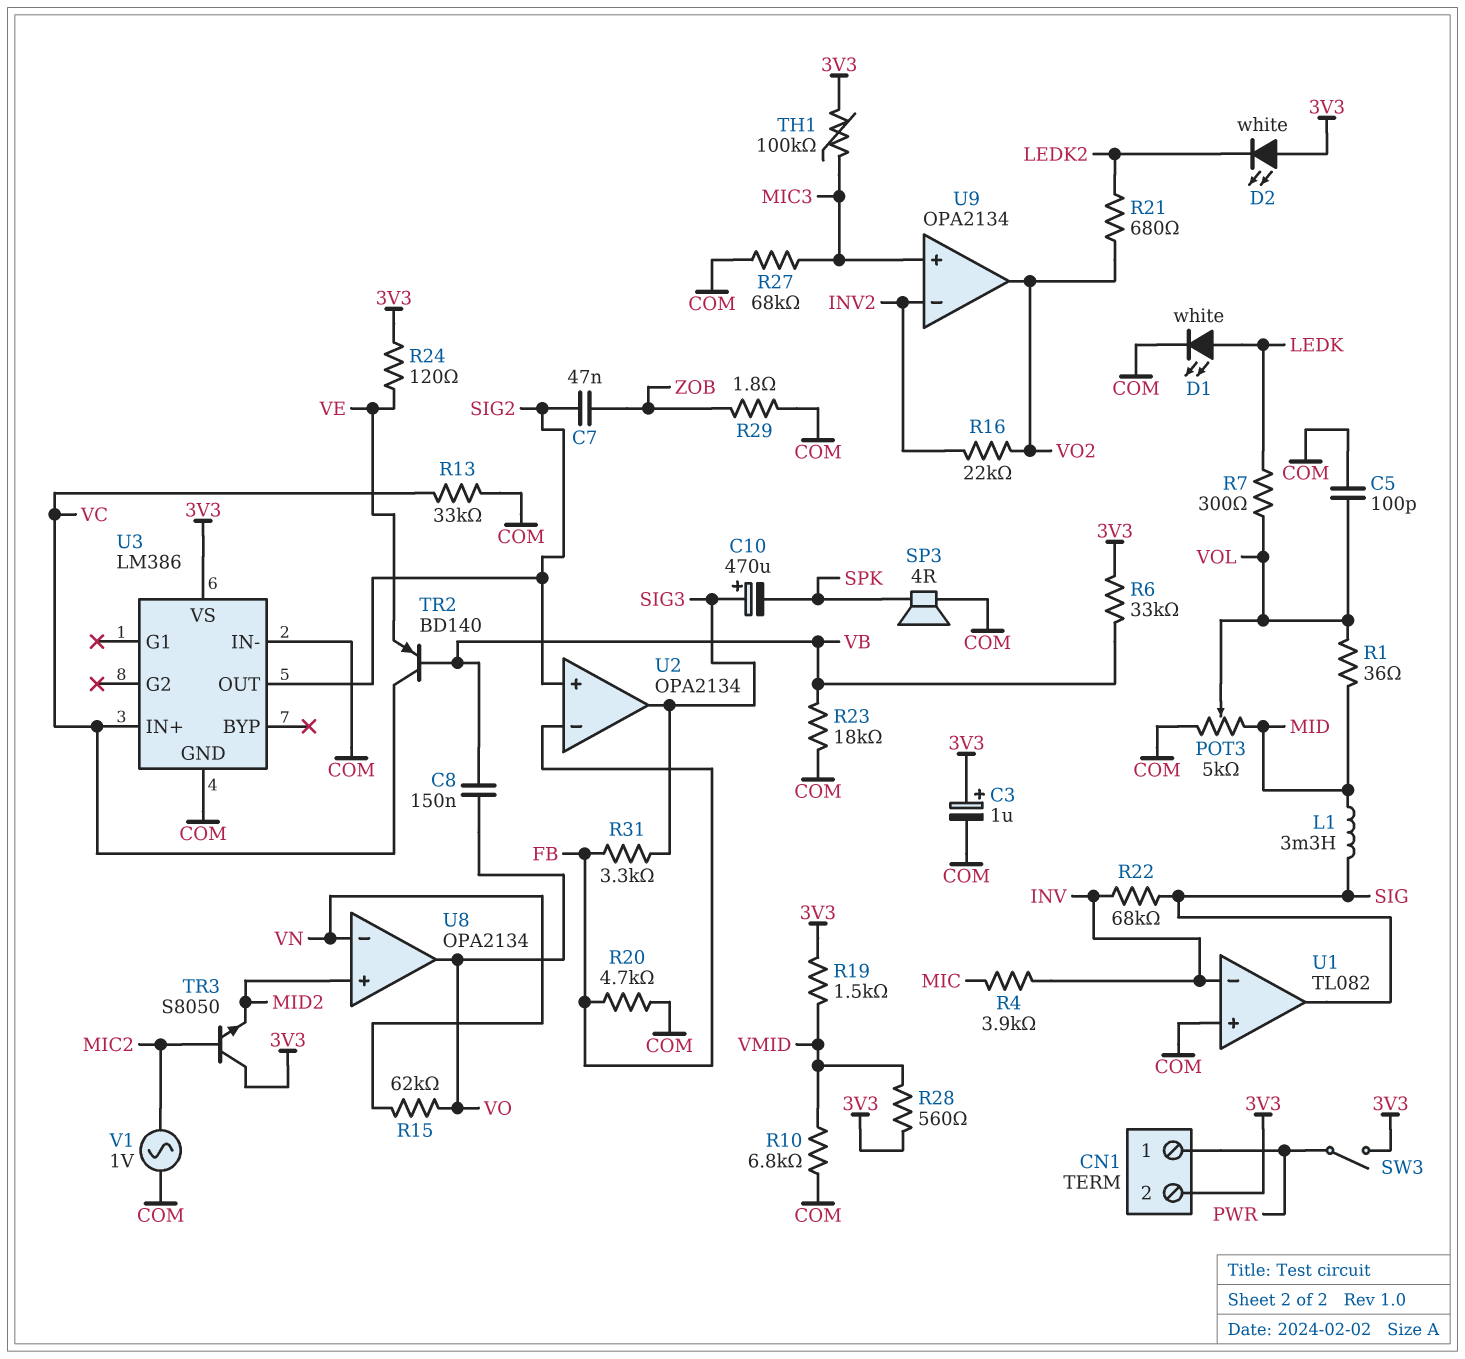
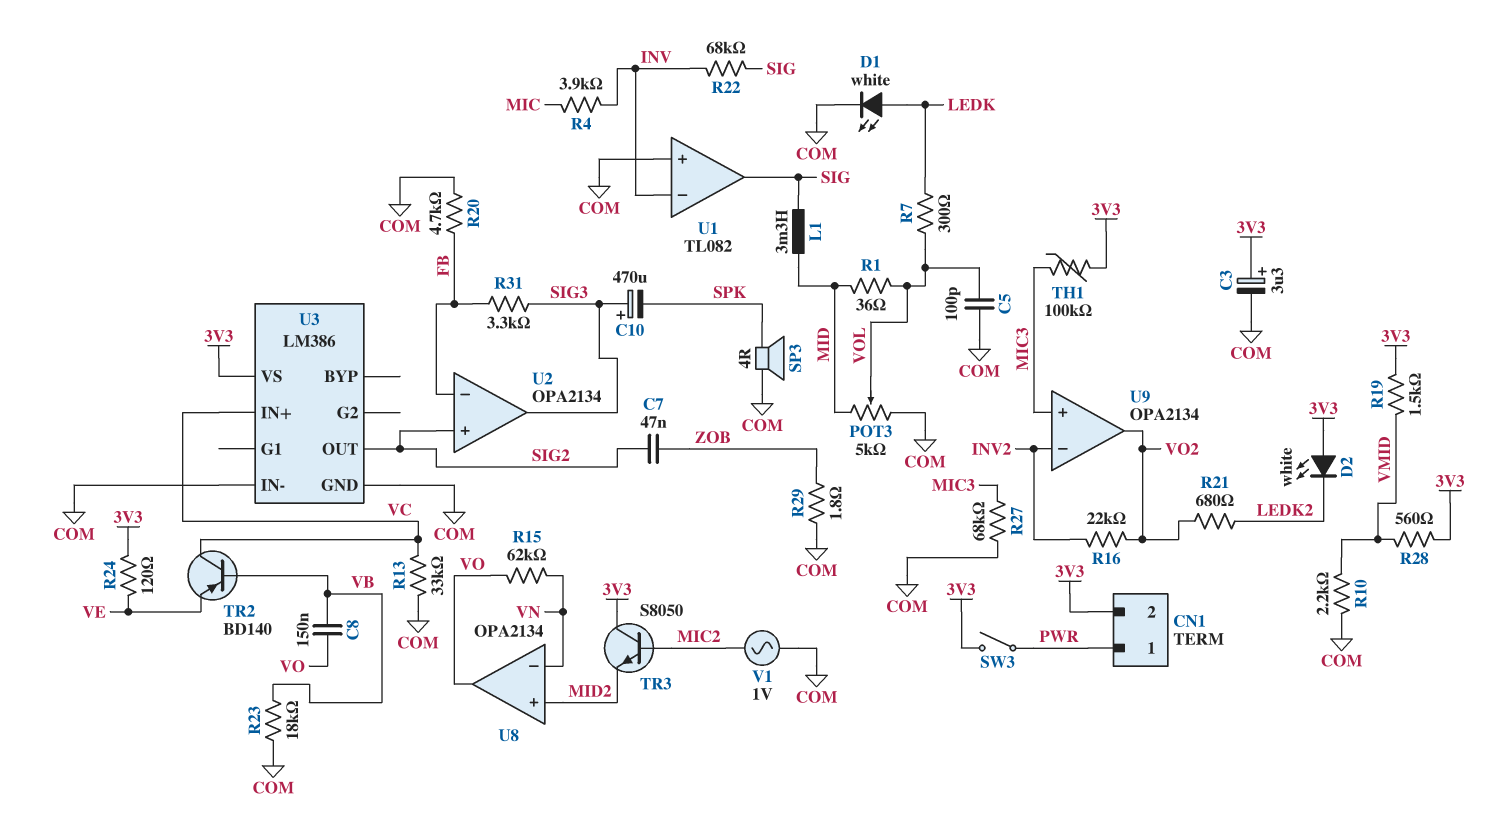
C3: 1uF (plus 3V3, minus COM) -> 3.3uF (plus 3V3, minus COM)
R6: 33k (3V3, VB) -> none
R10: 6.8k (COM, VMID) -> 2.2k (COM, VMID)

